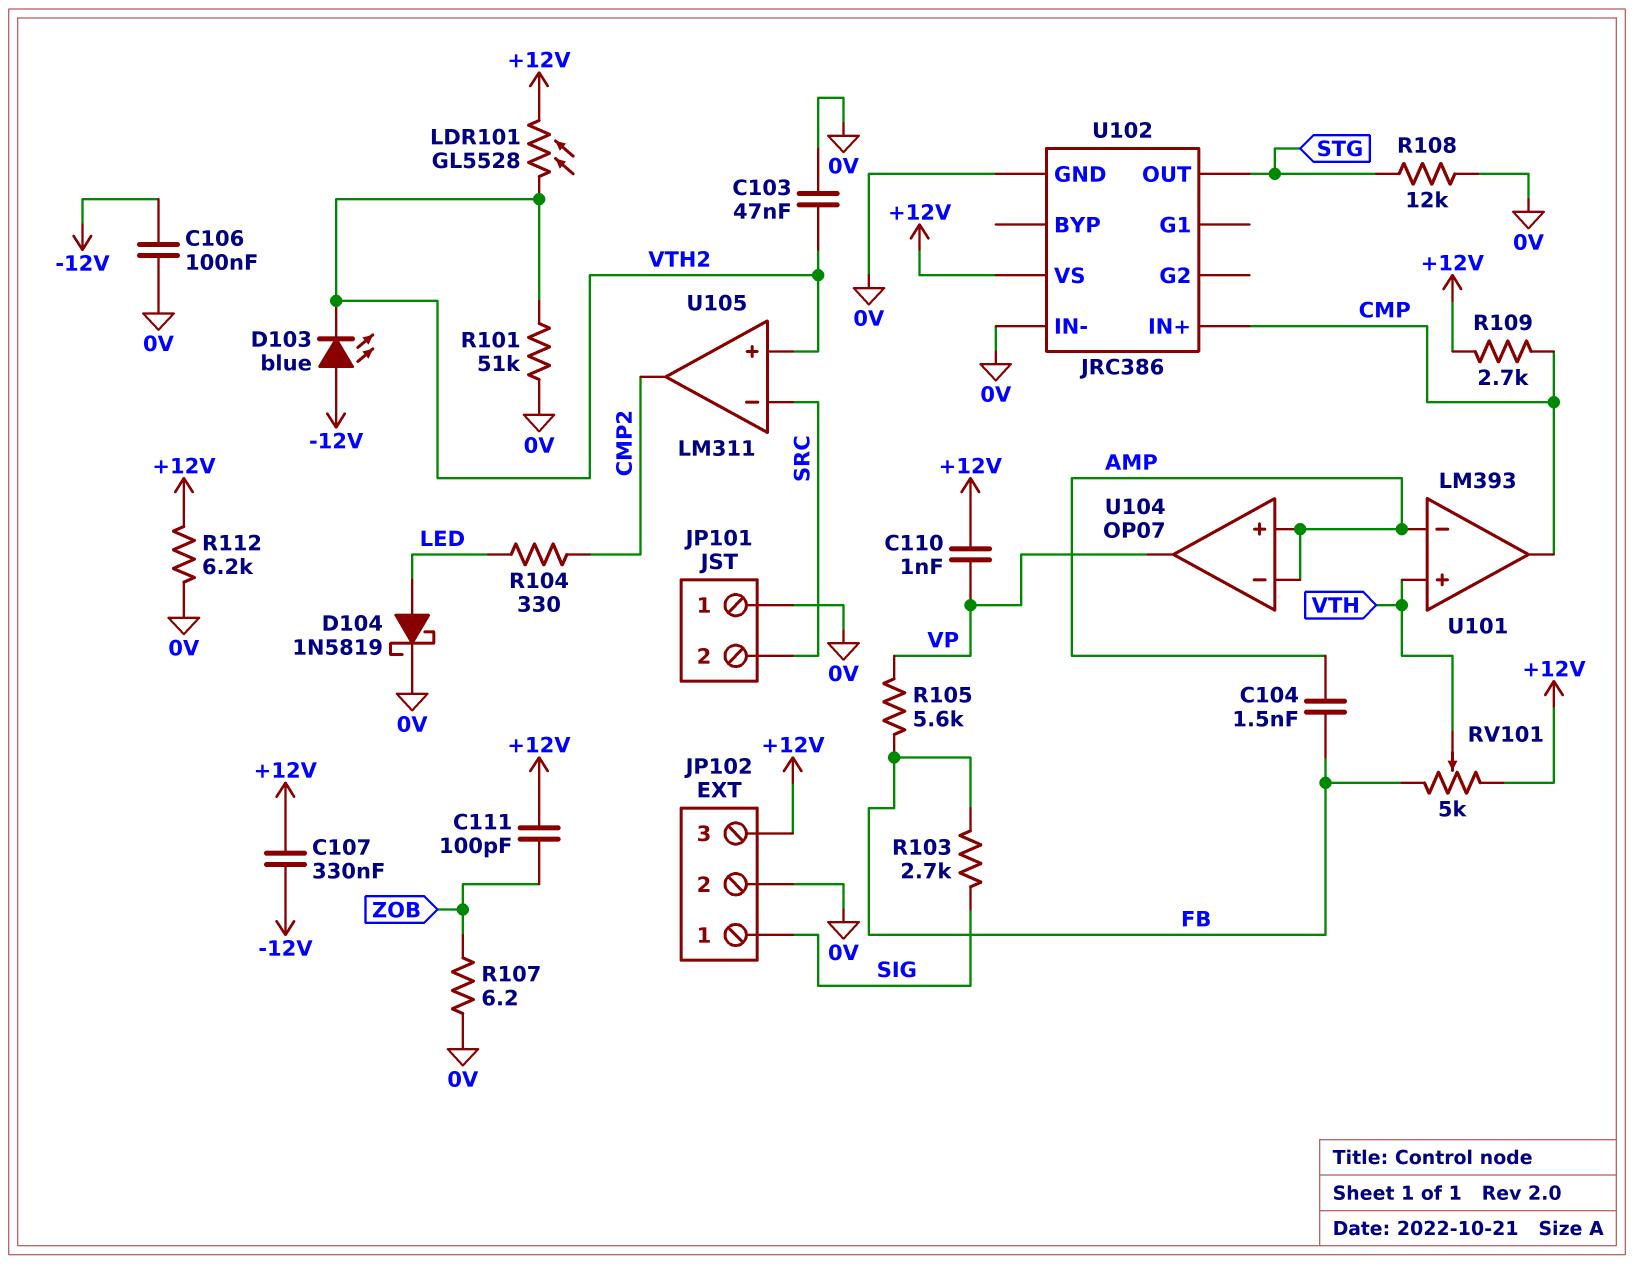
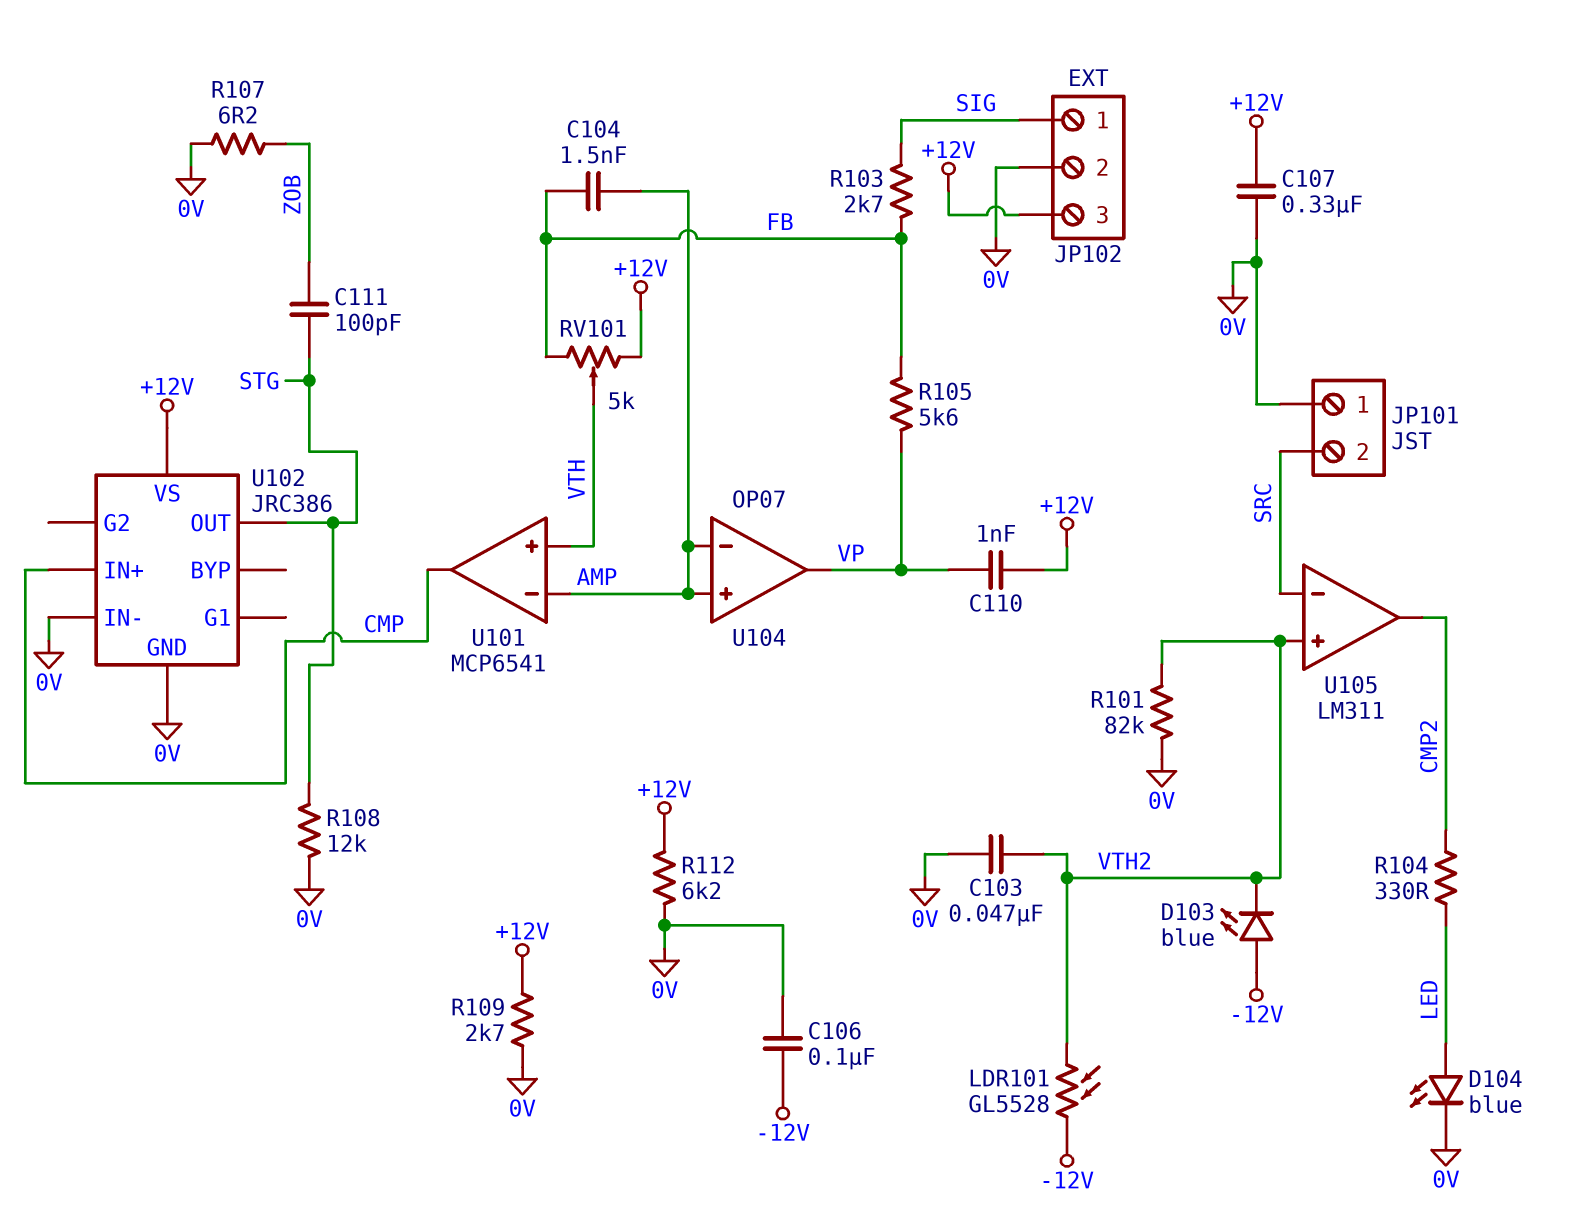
C107: 330nF (+12V, -12V) -> 330nF (+12V, 0V)
C111: 100pF (+12V, ZOB) -> 100pF (STG, ZOB)
D104: schottky 1N5819 (A LED, K 0V) -> LED blue (A LED, K 0V)
LDR101: GL5528 (+12V, VTH2) -> GL5528 (-12V, VTH2)
R101: 51k (0V, VTH2) -> 82k (0V, VTH2)
R109: 2.7k (+12V, CMP) -> 2.7k (+12V, 0V)
U101: LM393 -> MCP6541

